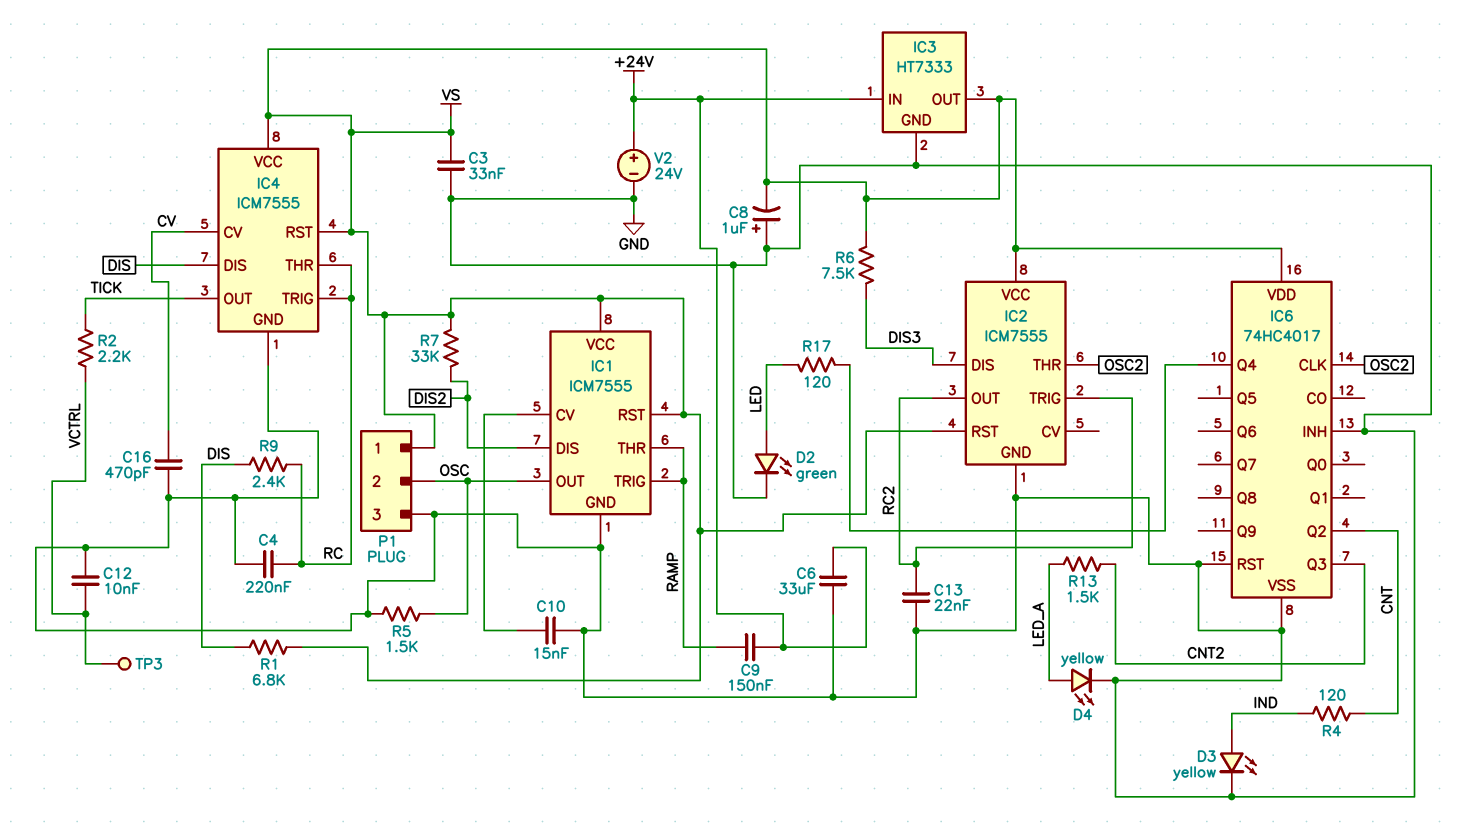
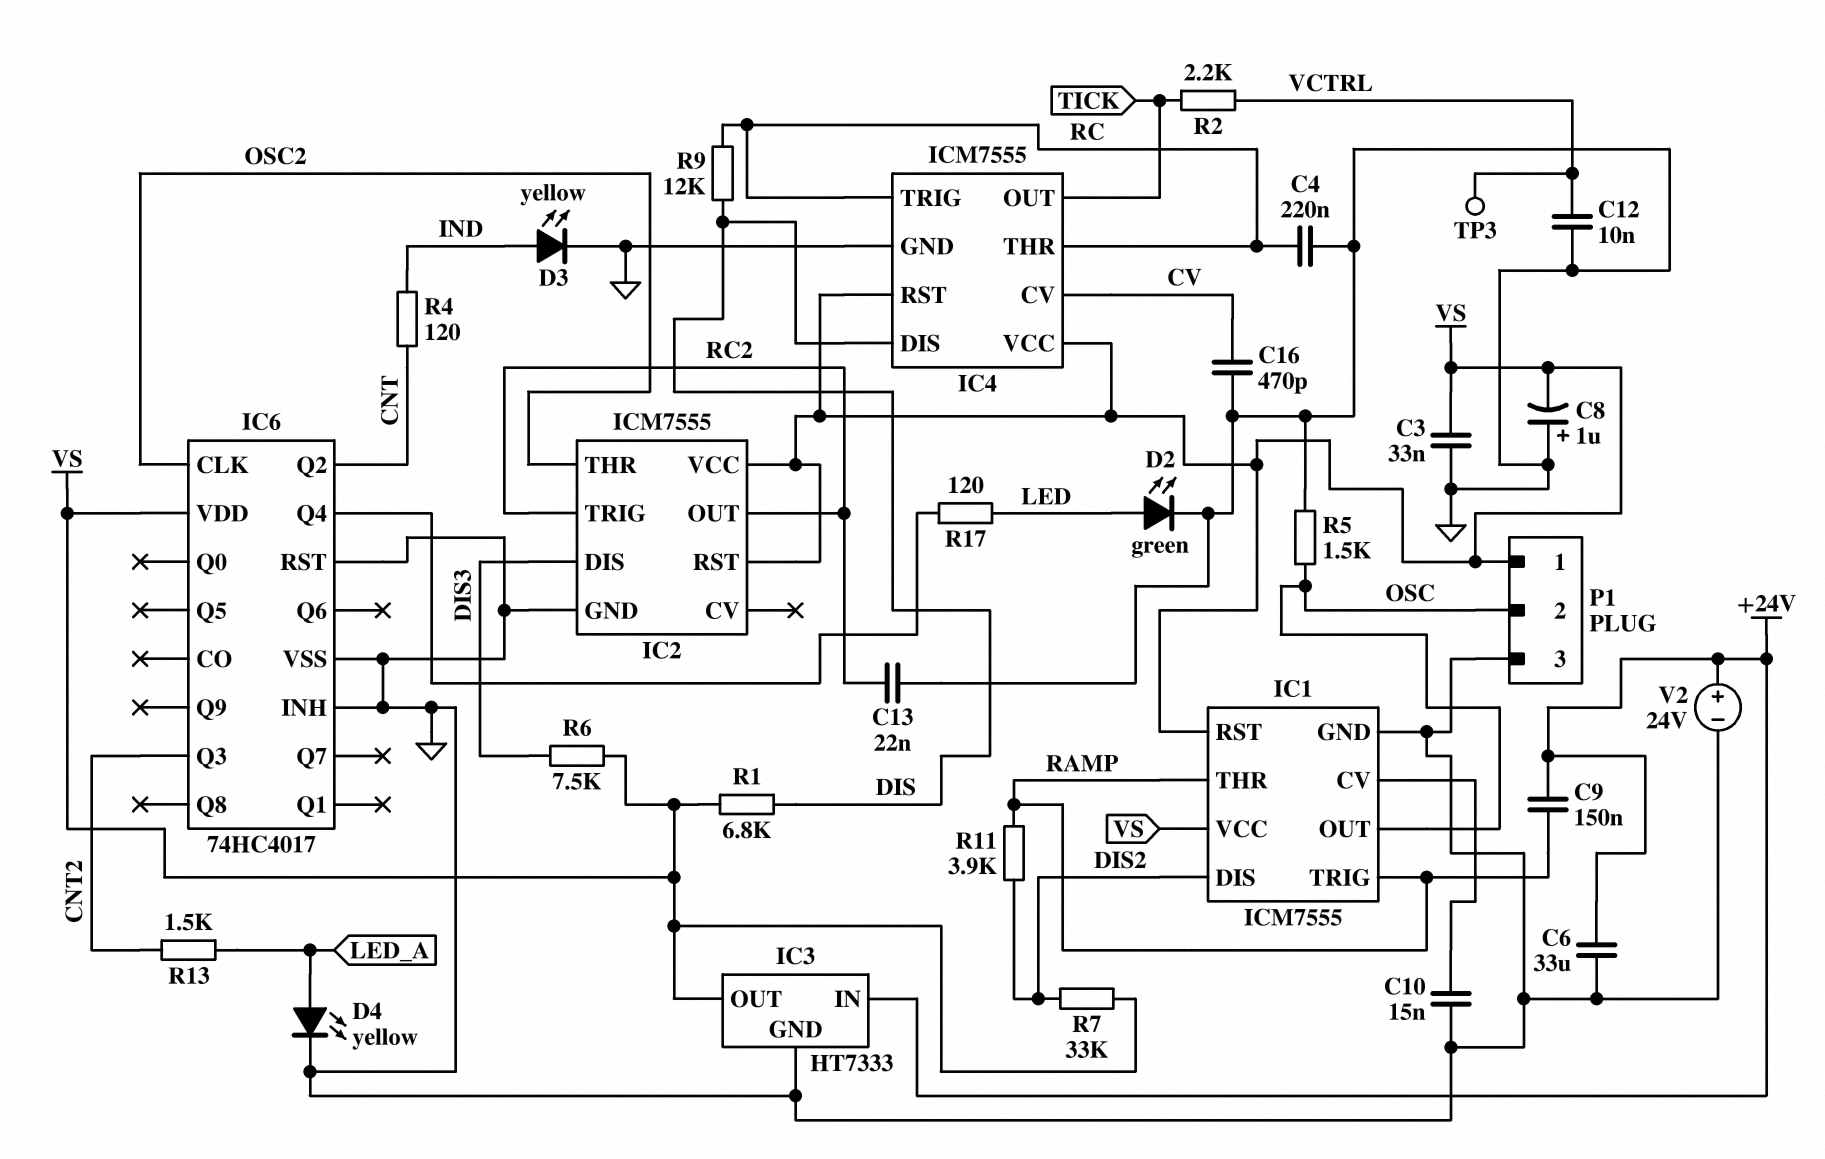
R9: 2.4k (DIS, RC) -> 12k (DIS, RC)
R11: none -> 3.9k (DIS2, RAMP)

